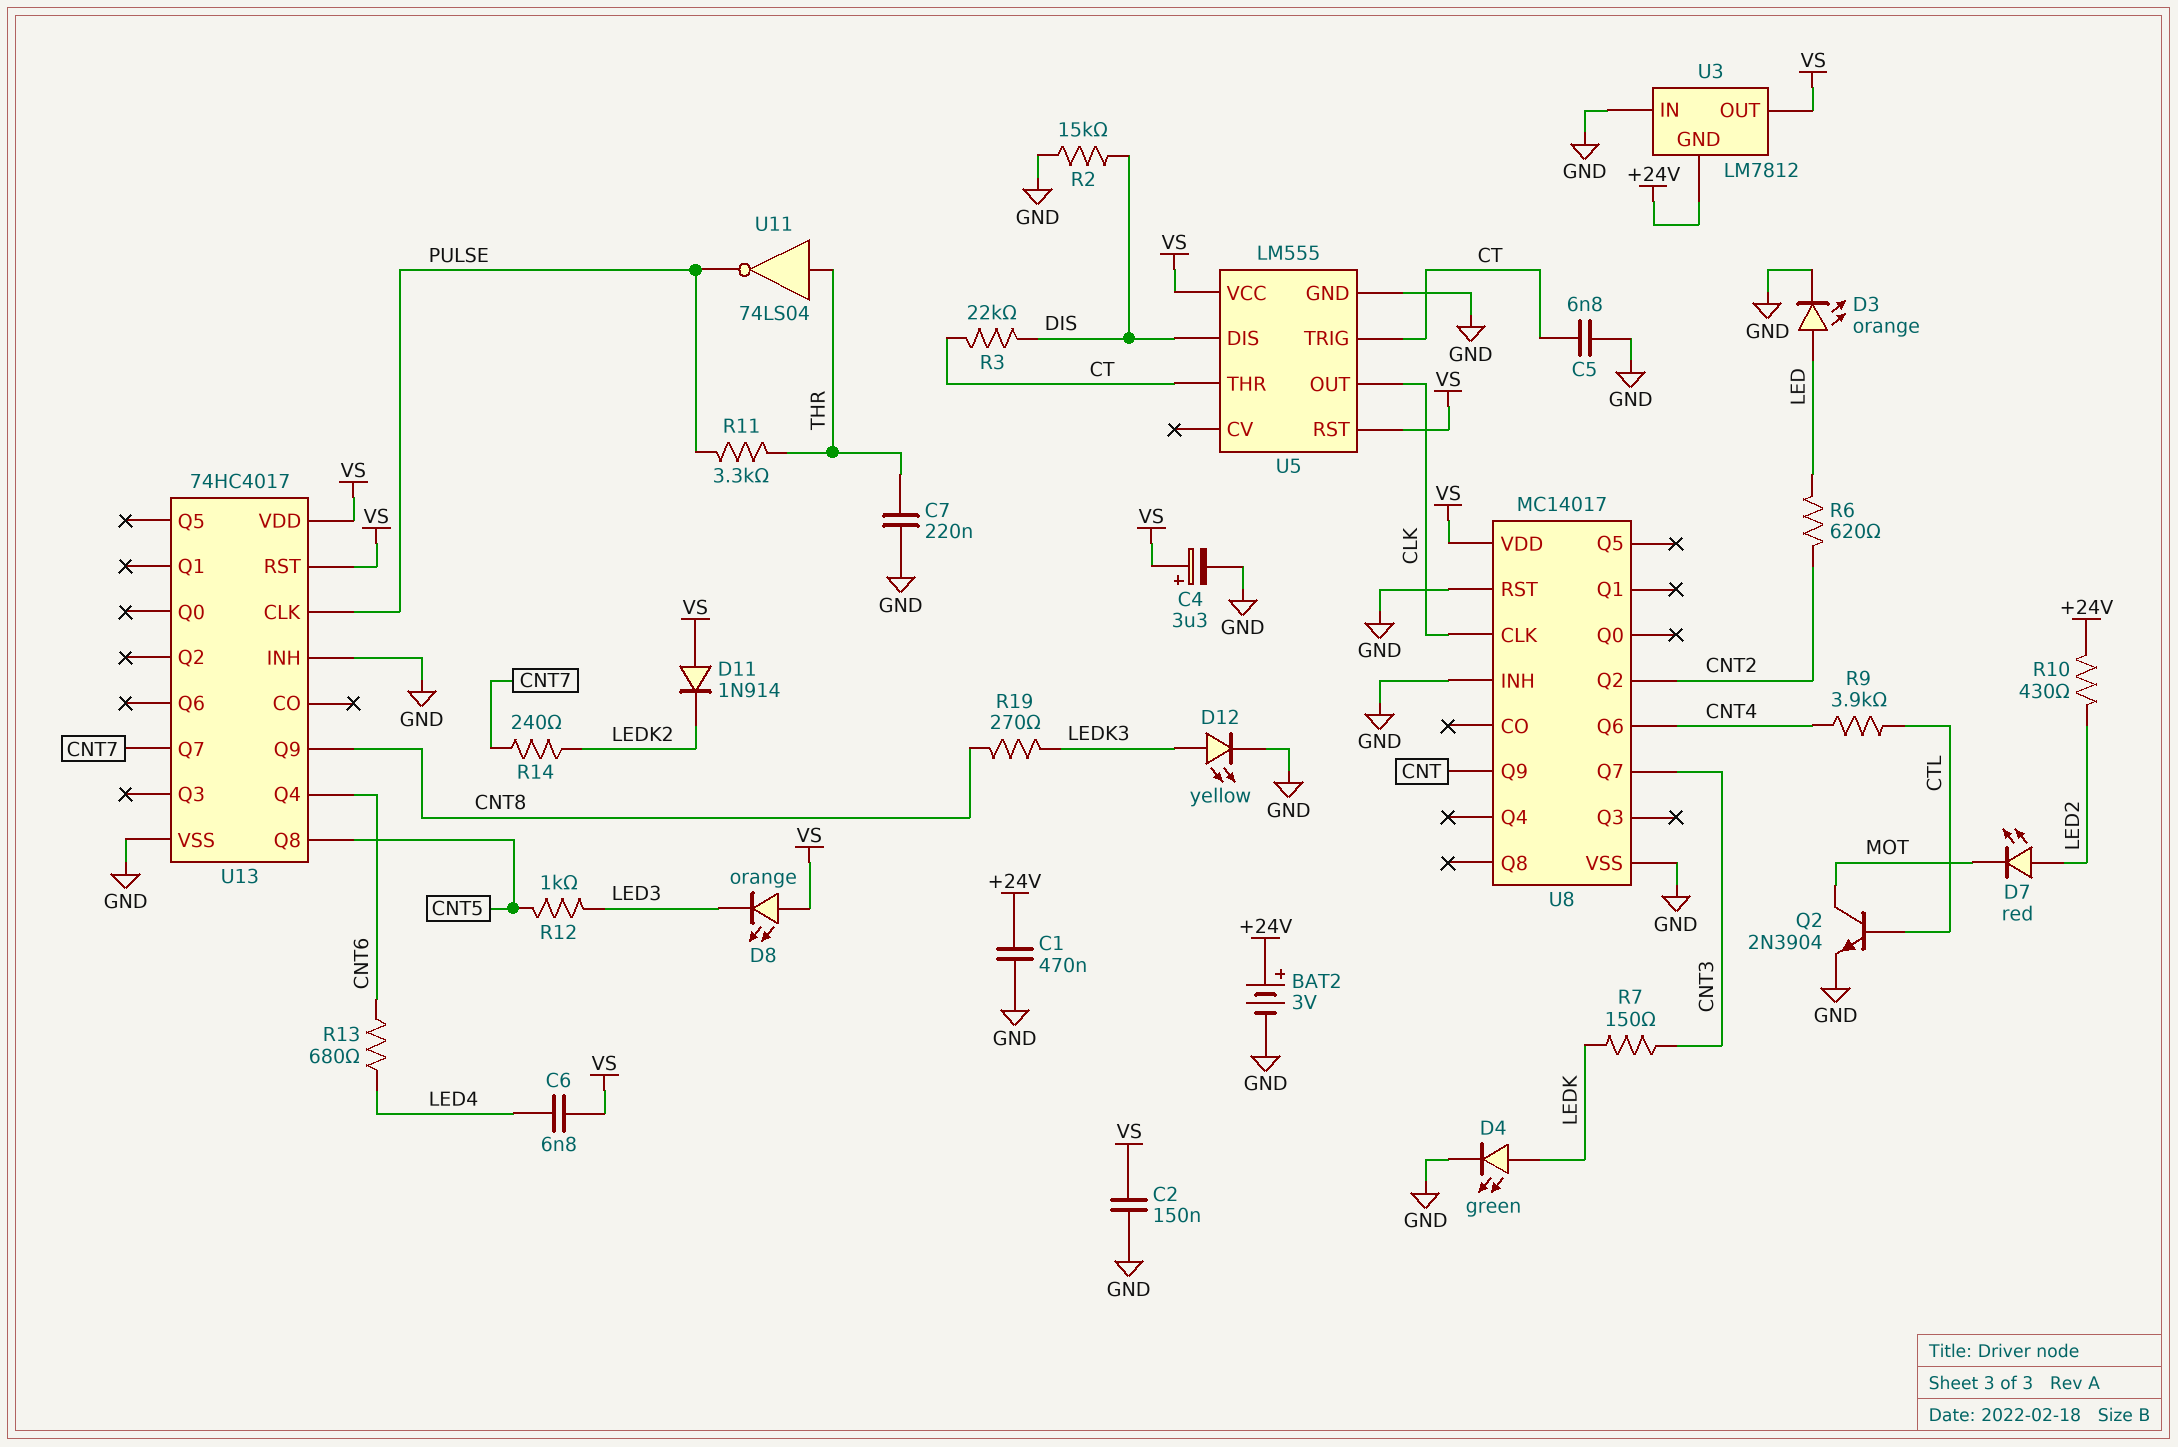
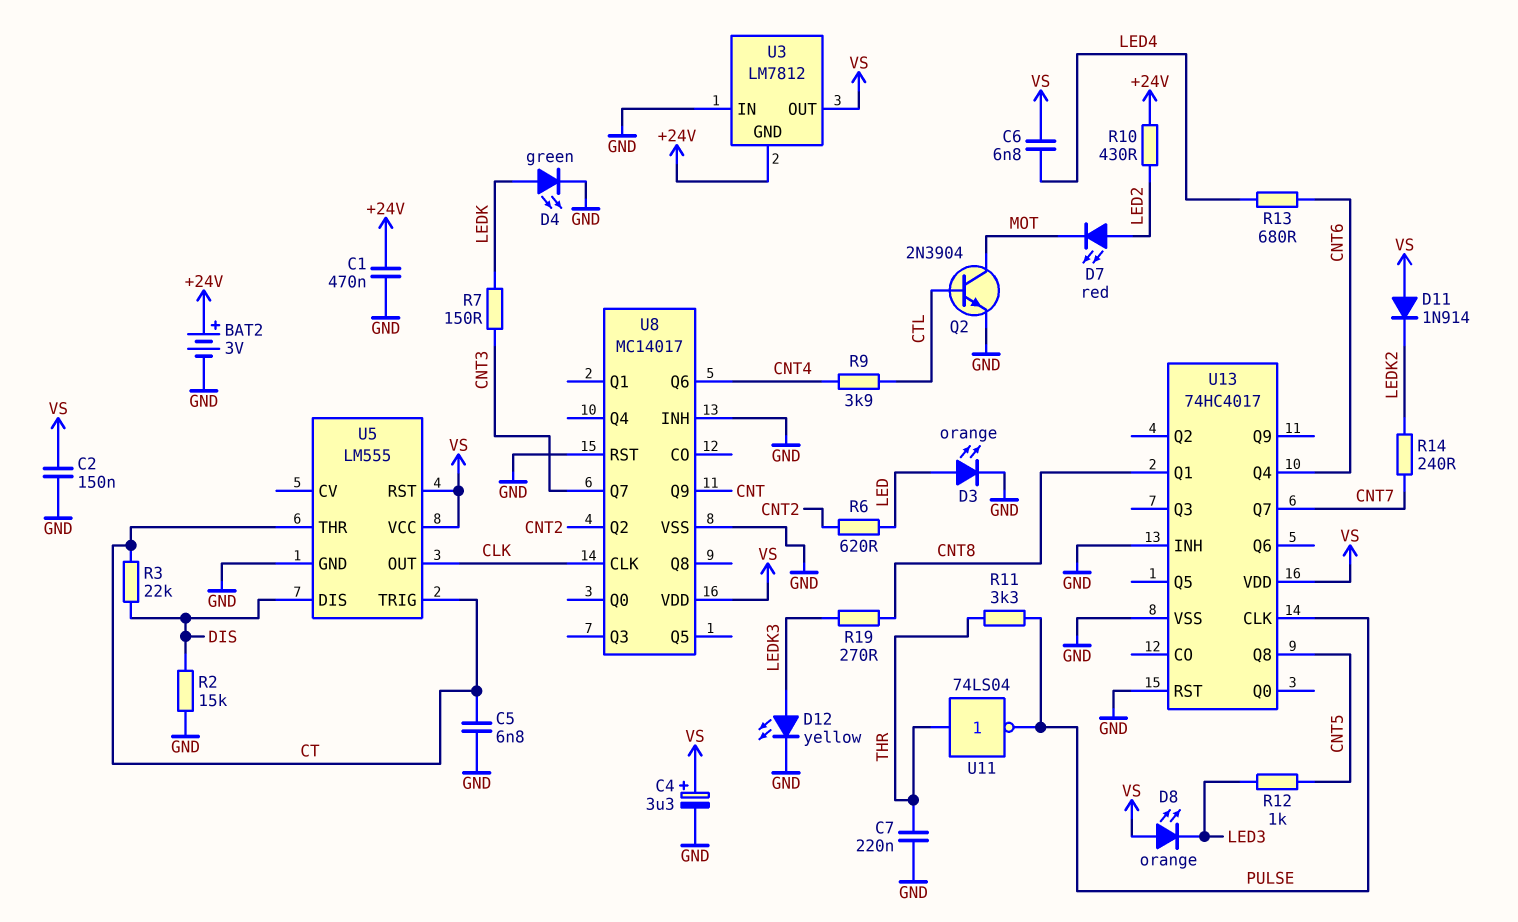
U13 pin Q1: none -> CNT8
U13 pin Q9: CNT8 -> none
U13 pin RST: VS -> GND

